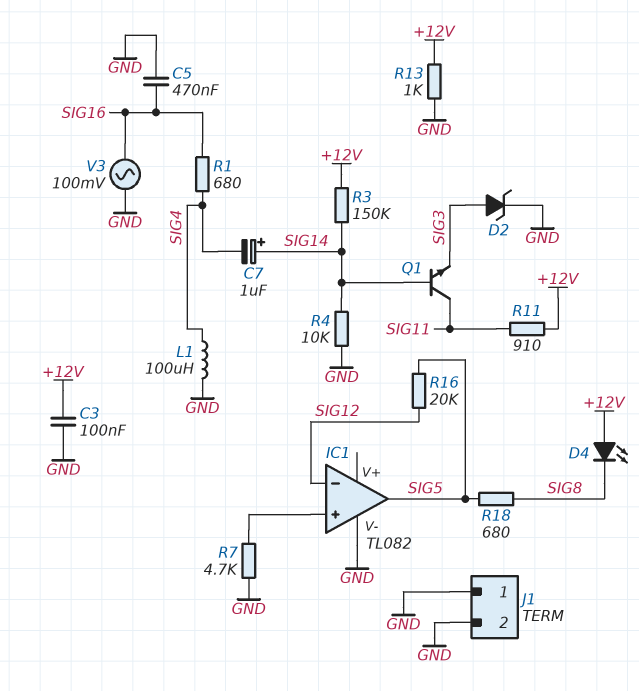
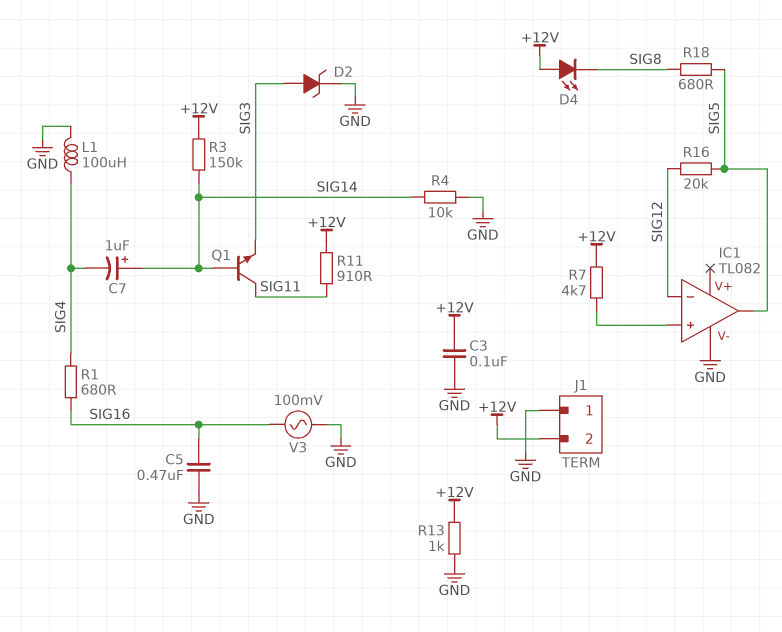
J1 pin 2: GND -> +12V
R7: 4.7k (GND, IC1/in+) -> 4.7k (+12V, IC1/in+)

